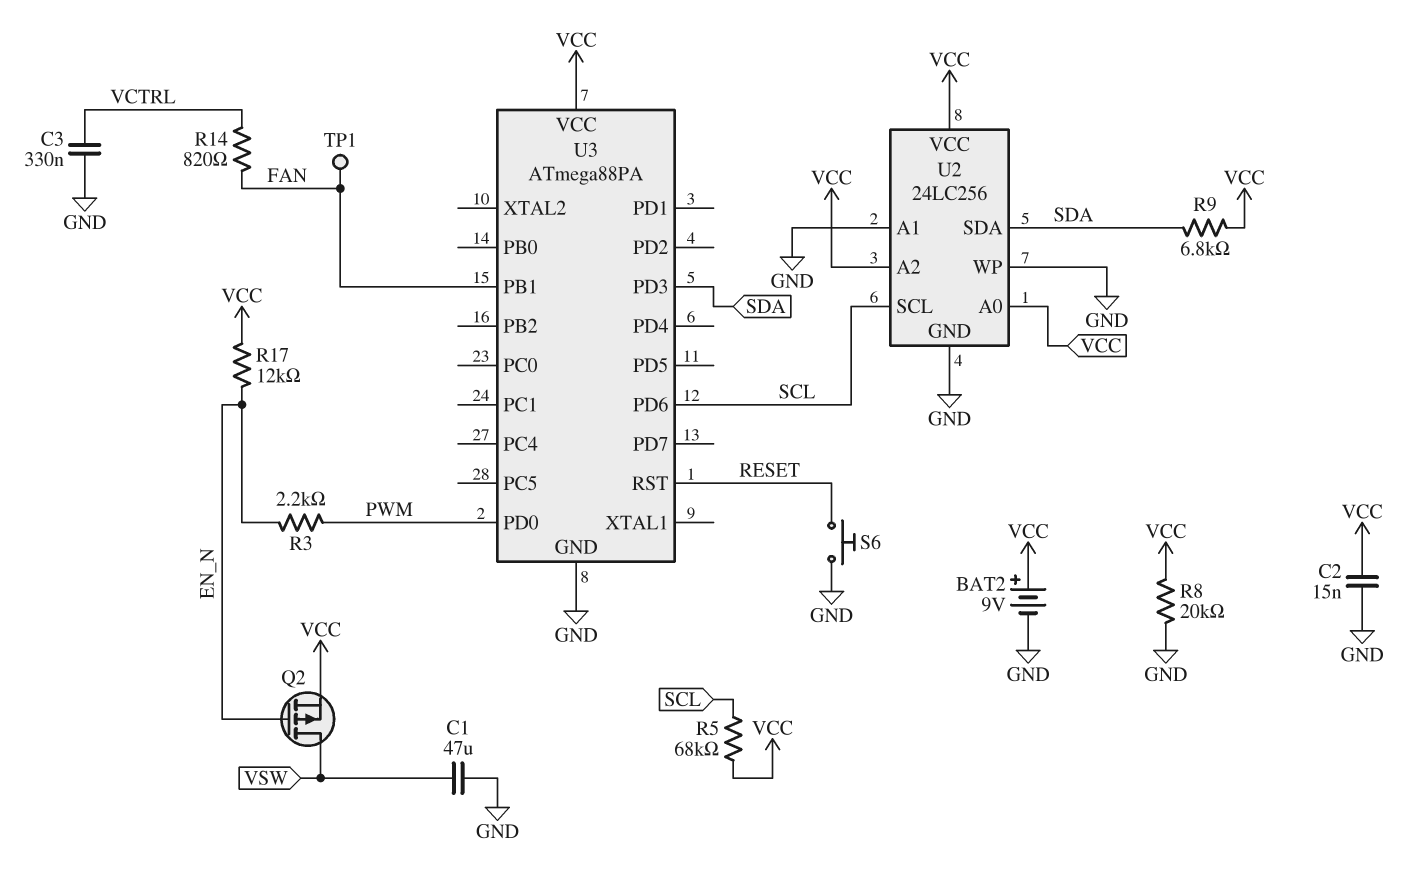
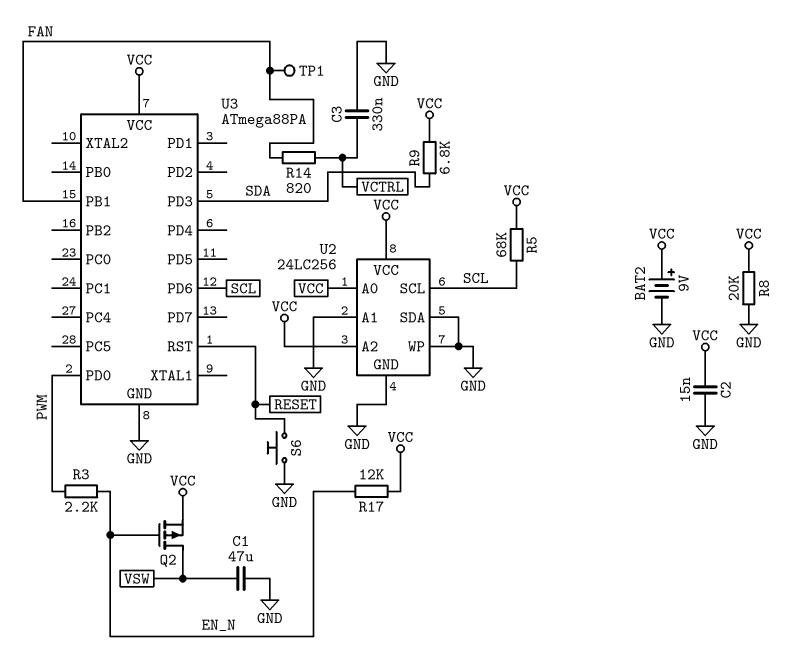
U2 pin SDA: SDA -> GND

